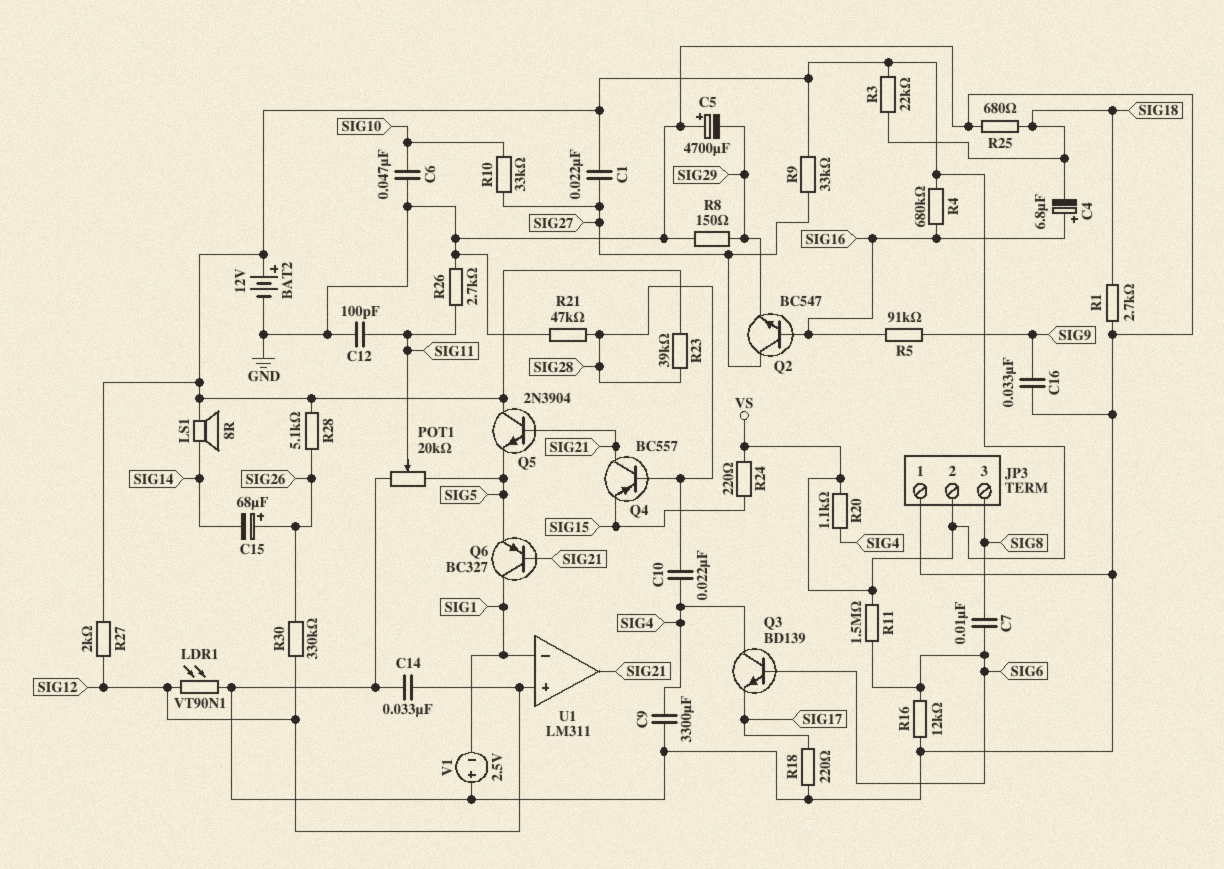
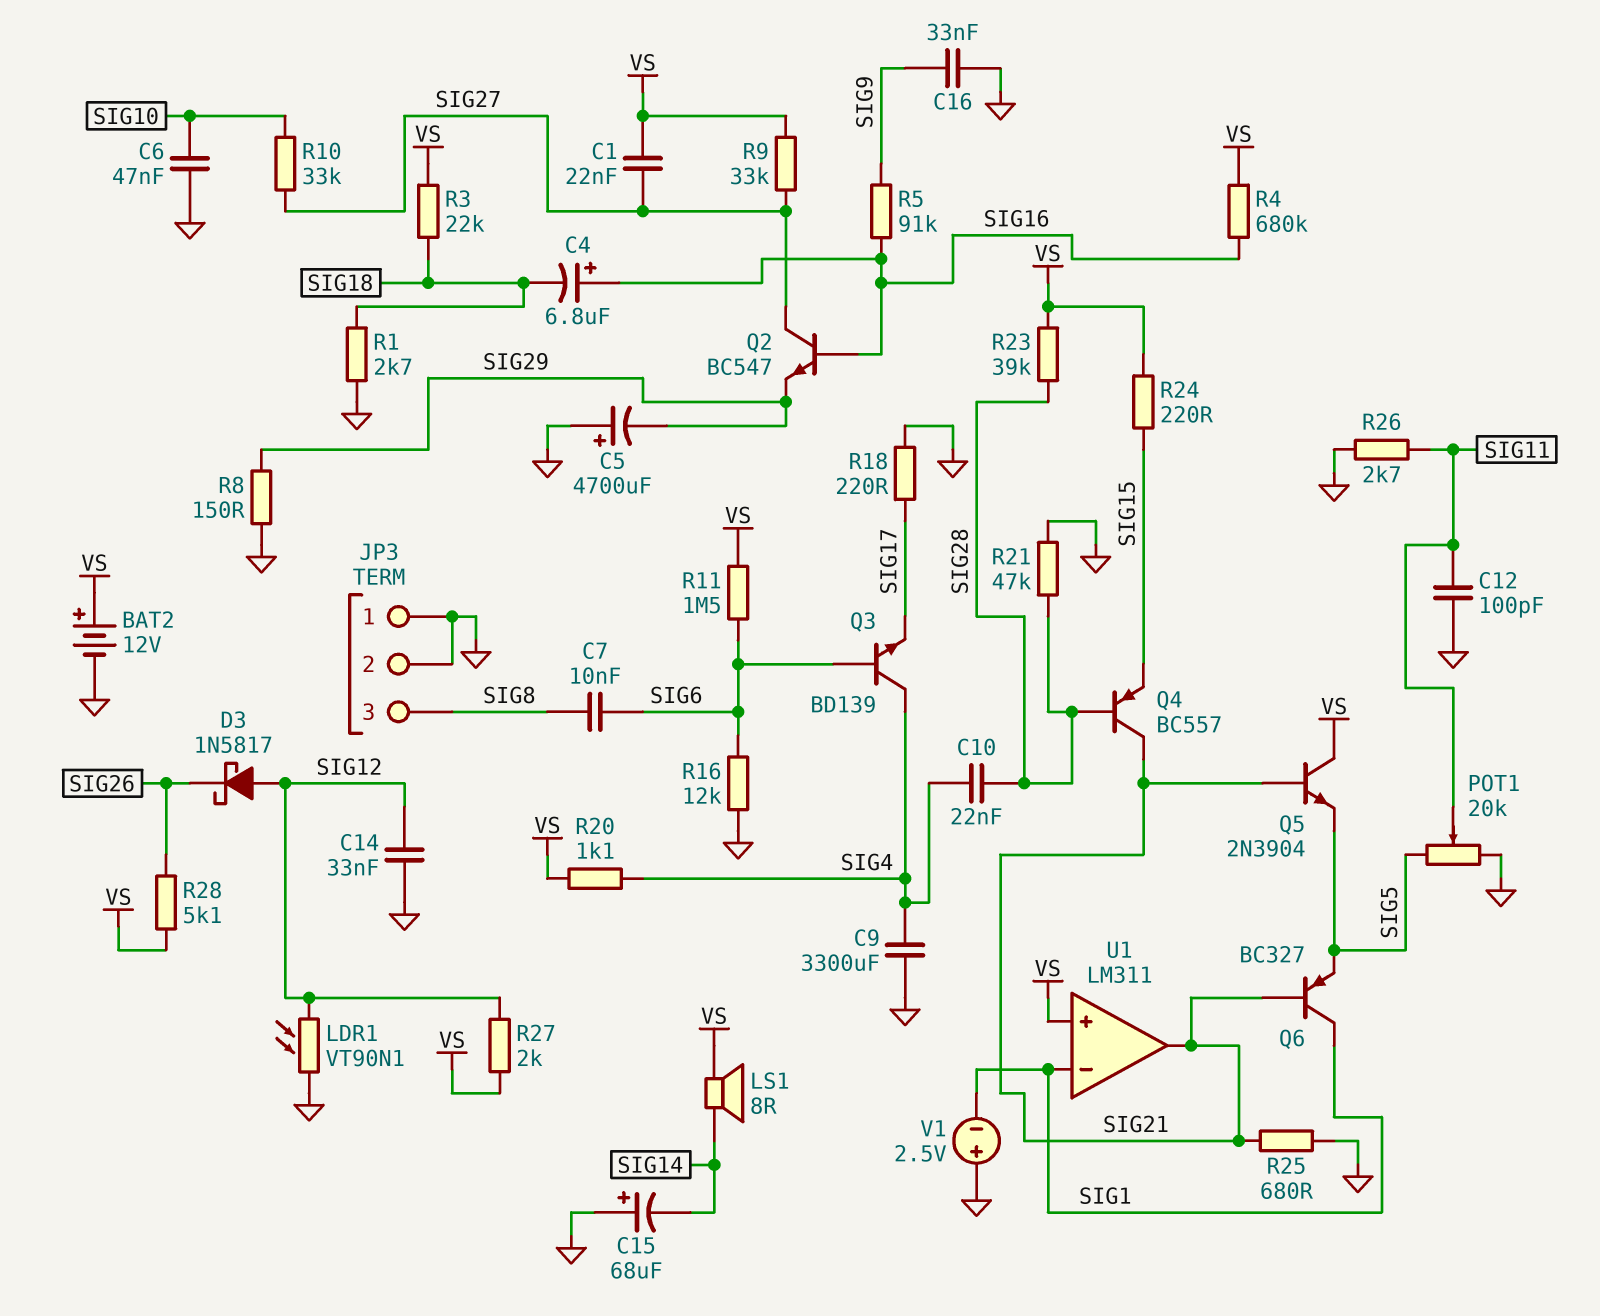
C15: 68uF (plus SIG26, minus SIG14) -> 68uF (plus GND, minus SIG14)
D3: none -> schottky 1N5817 (A SIG12, K SIG26)
JP3 pin 2: VS -> GND
R25: 680 (GND, SIG18) -> 680 (GND, SIG21)
R30: 330k (SIG12, SIG26) -> none
U1 pin in+: SIG12 -> VS

